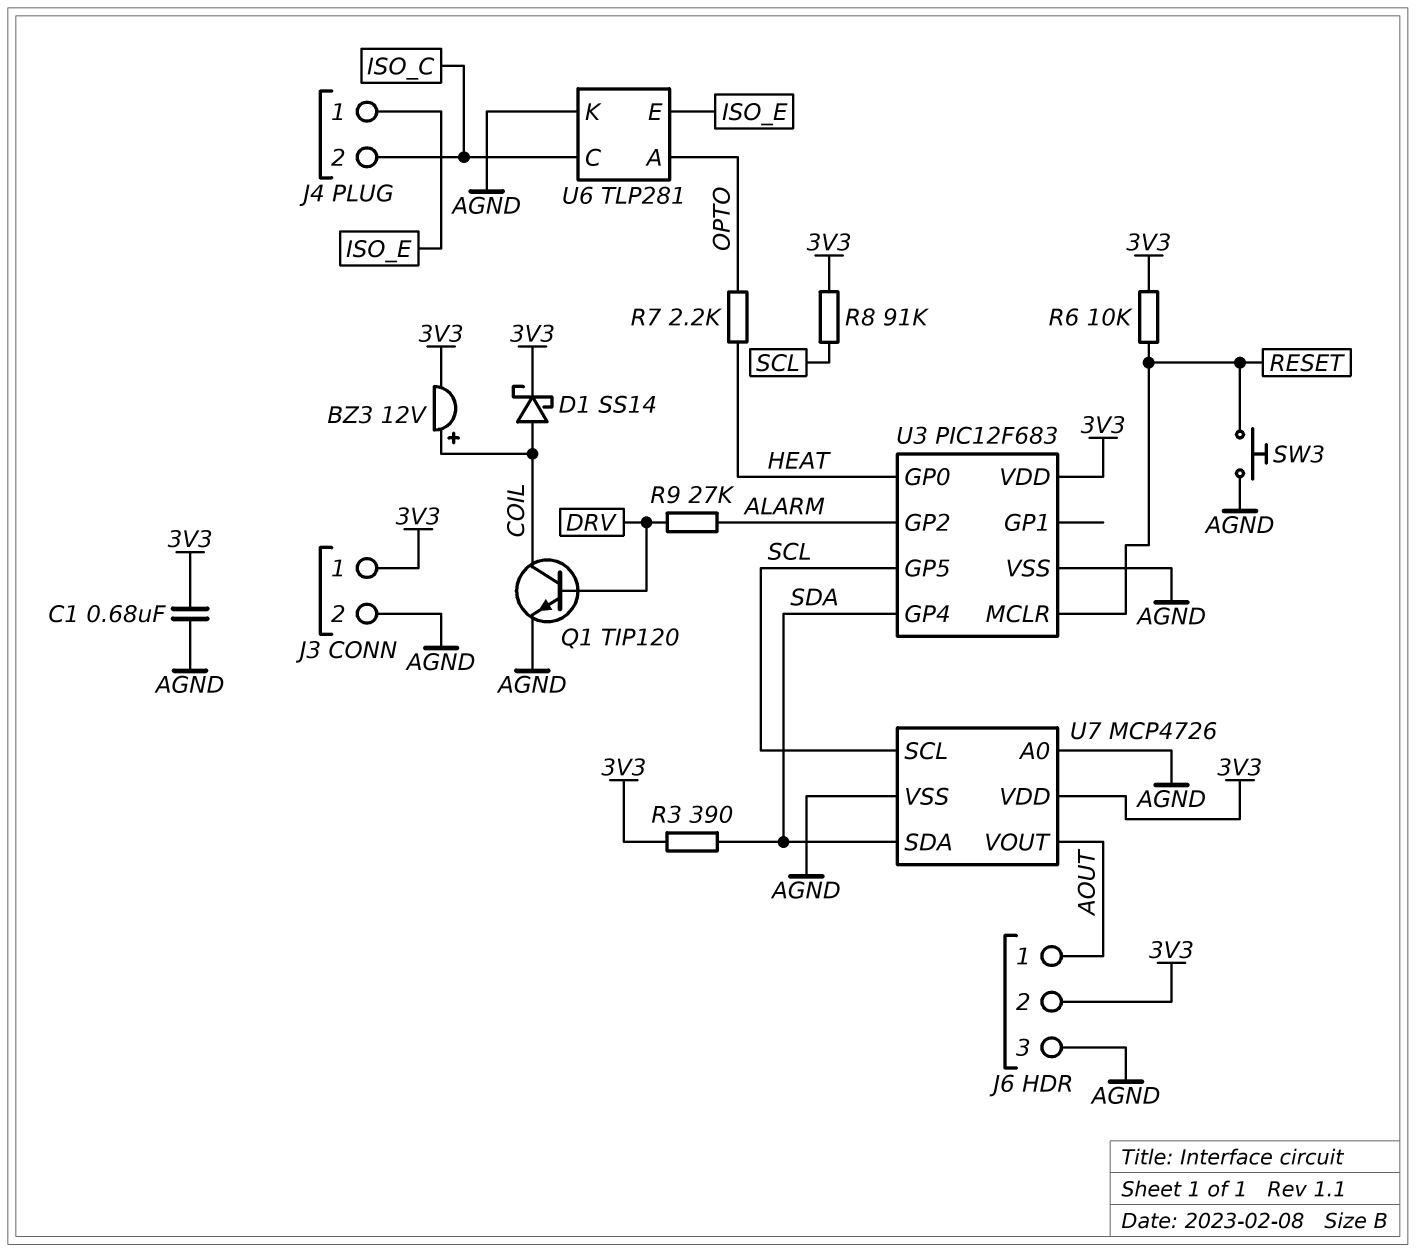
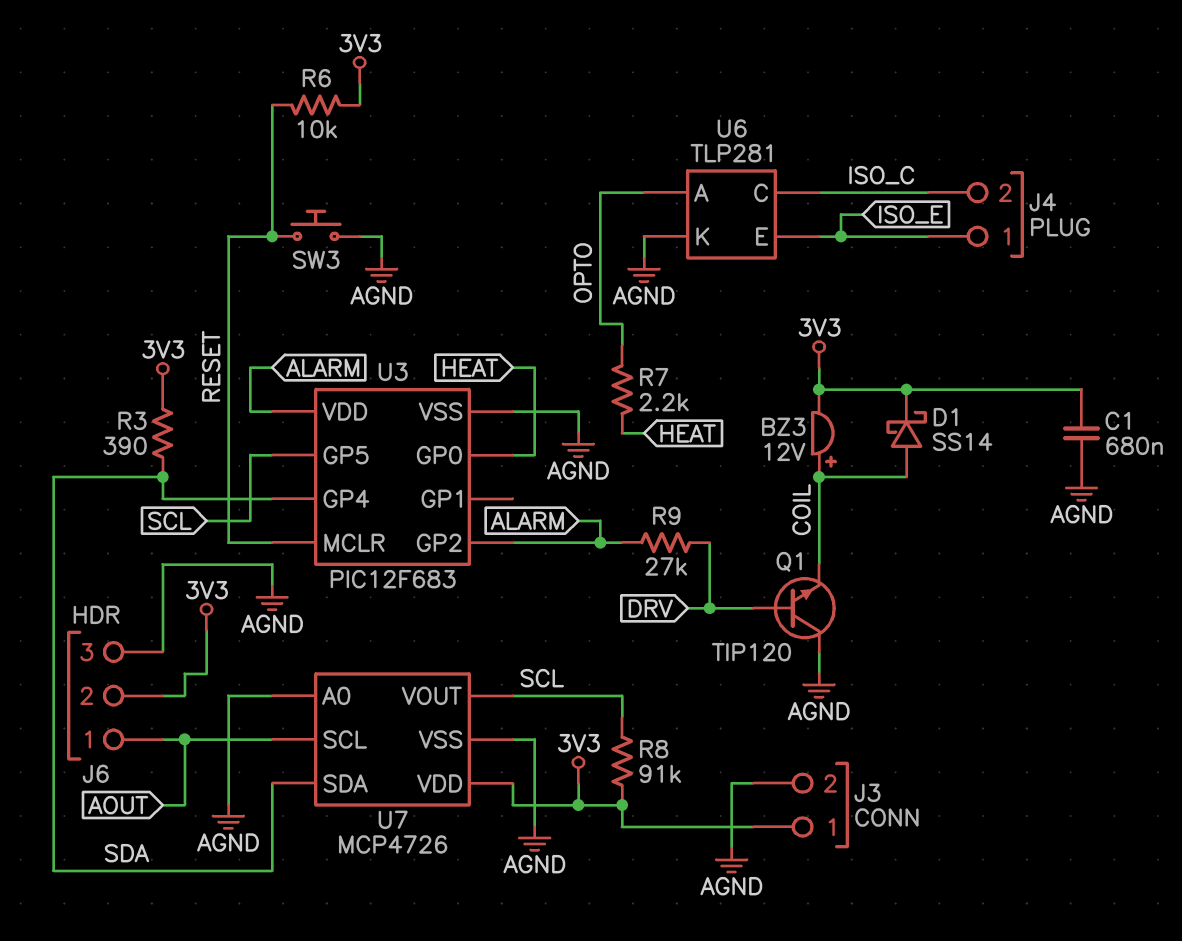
Q1: NPN TIP120 (B DRV, C COIL, E AGND) -> NPN TIP120 (B DRV, C AGND, E COIL)
U3 pin VDD: 3V3 -> ALARM
U7 pin SCL: SCL -> AOUT
U7 pin VOUT: AOUT -> SCL

